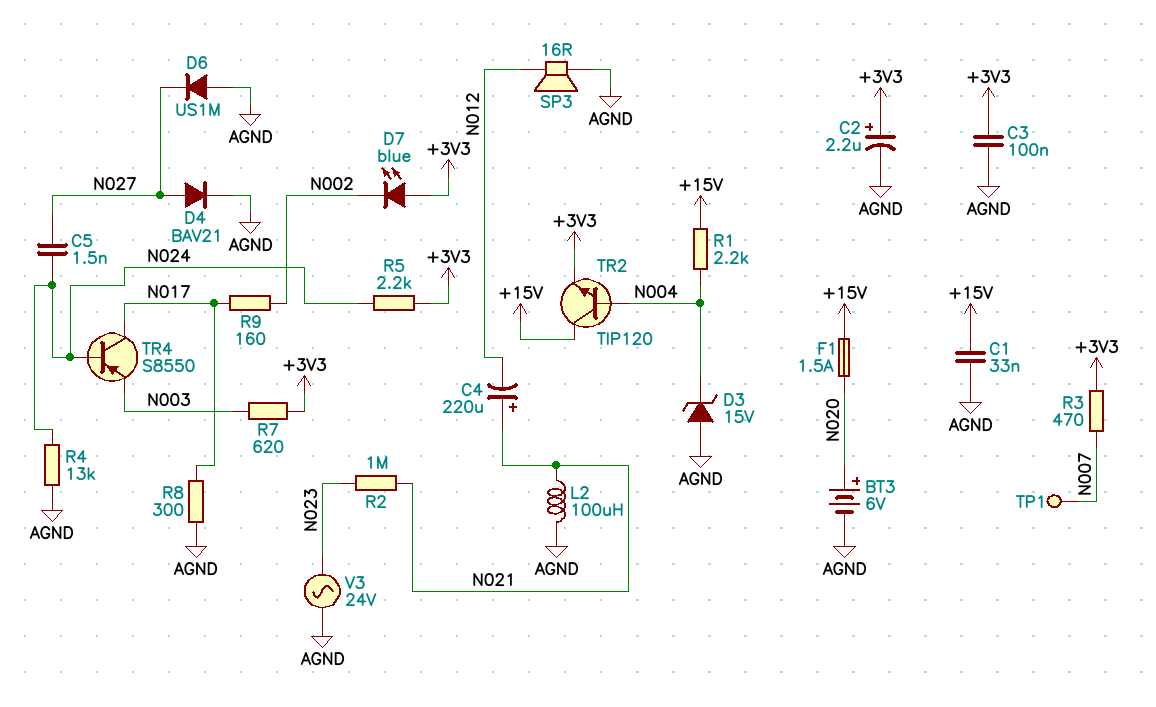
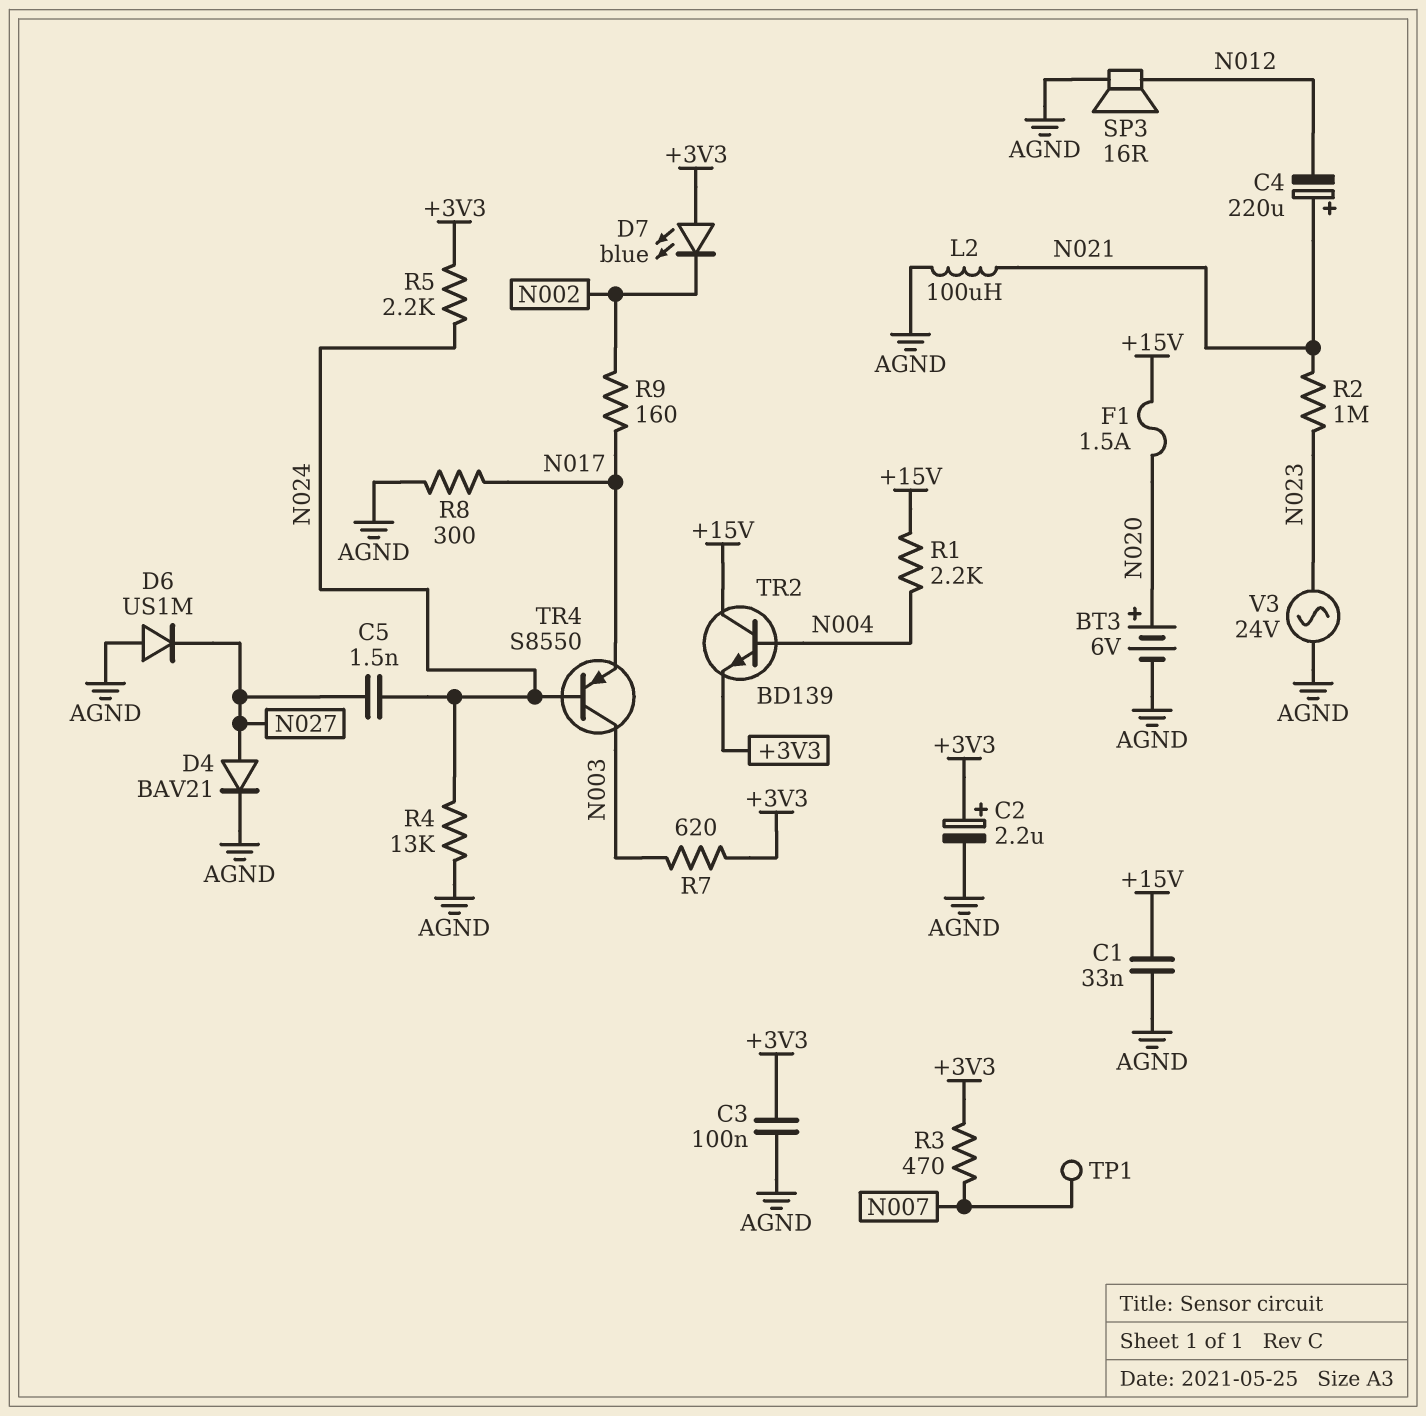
D3: zener 15V (A AGND, K N004) -> none
TR2: NPN TIP120 (B N004, C +15V, E +3V3) -> NPN BD139 (B N004, C +15V, E +3V3)
TR4: PNP S8550 (B N024, C N017, E N003) -> PNP S8550 (B N024, C N003, E N017)

